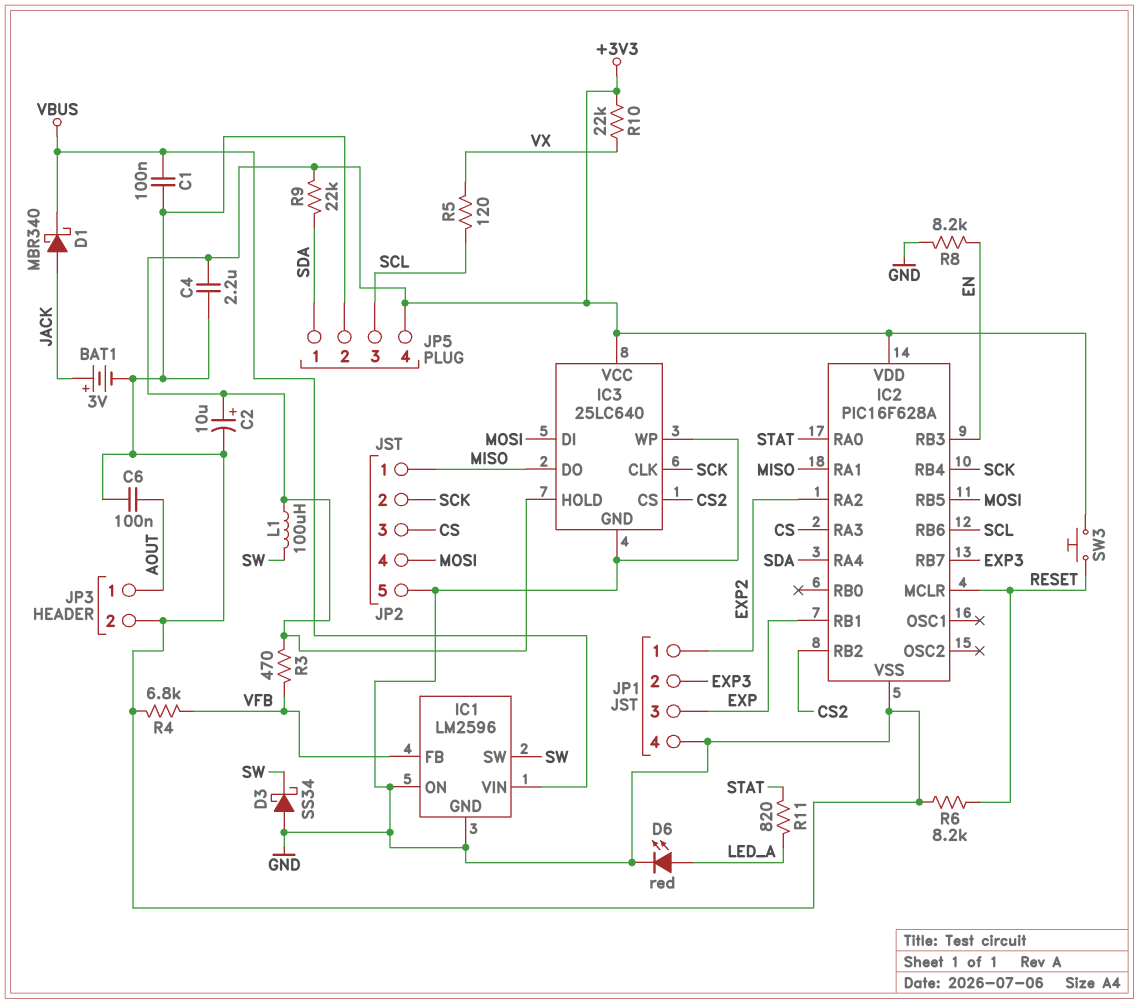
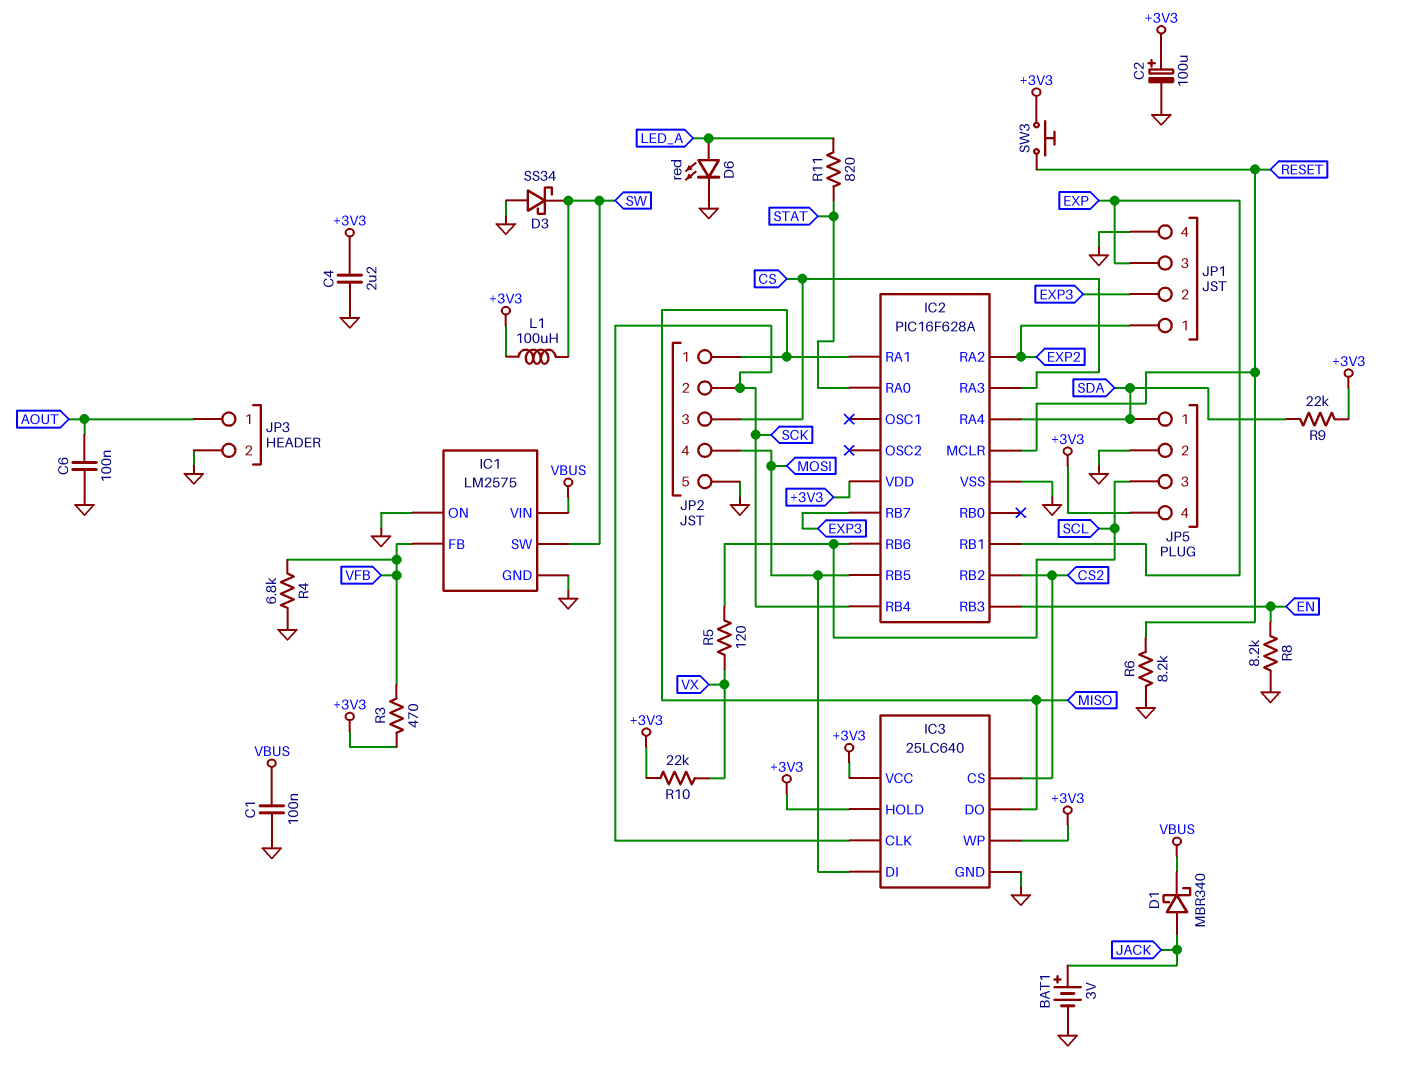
C2: 10uF (plus +3V3, minus GND) -> 100uF (plus +3V3, minus GND)
IC1: LM2596 -> LM2575
IC3 pin WP: GND -> +3V3

